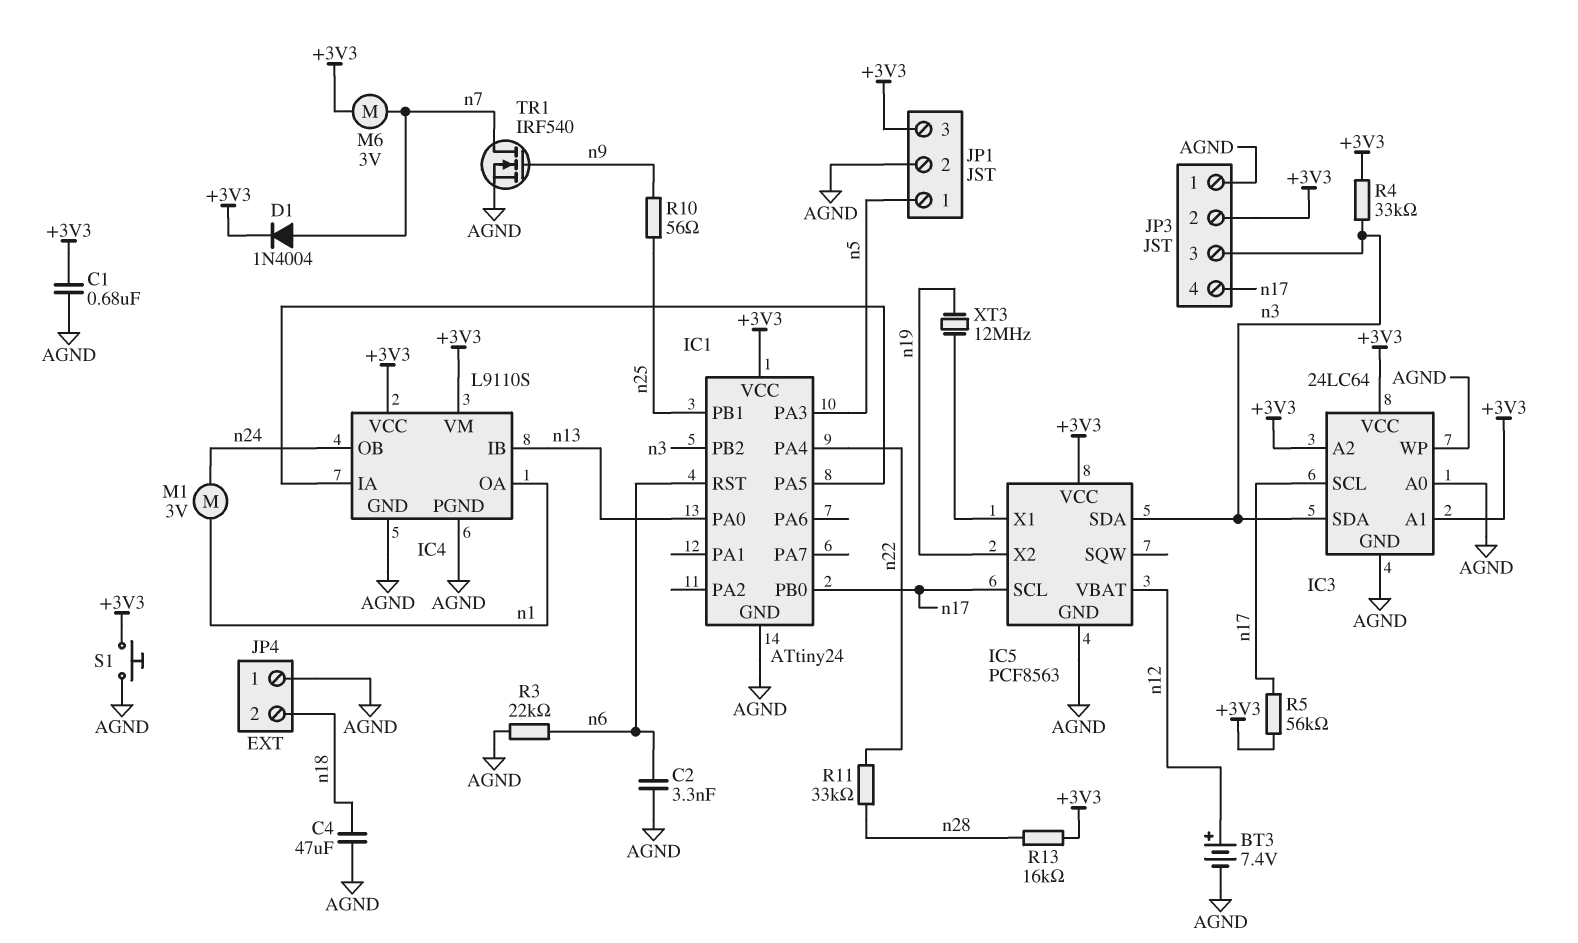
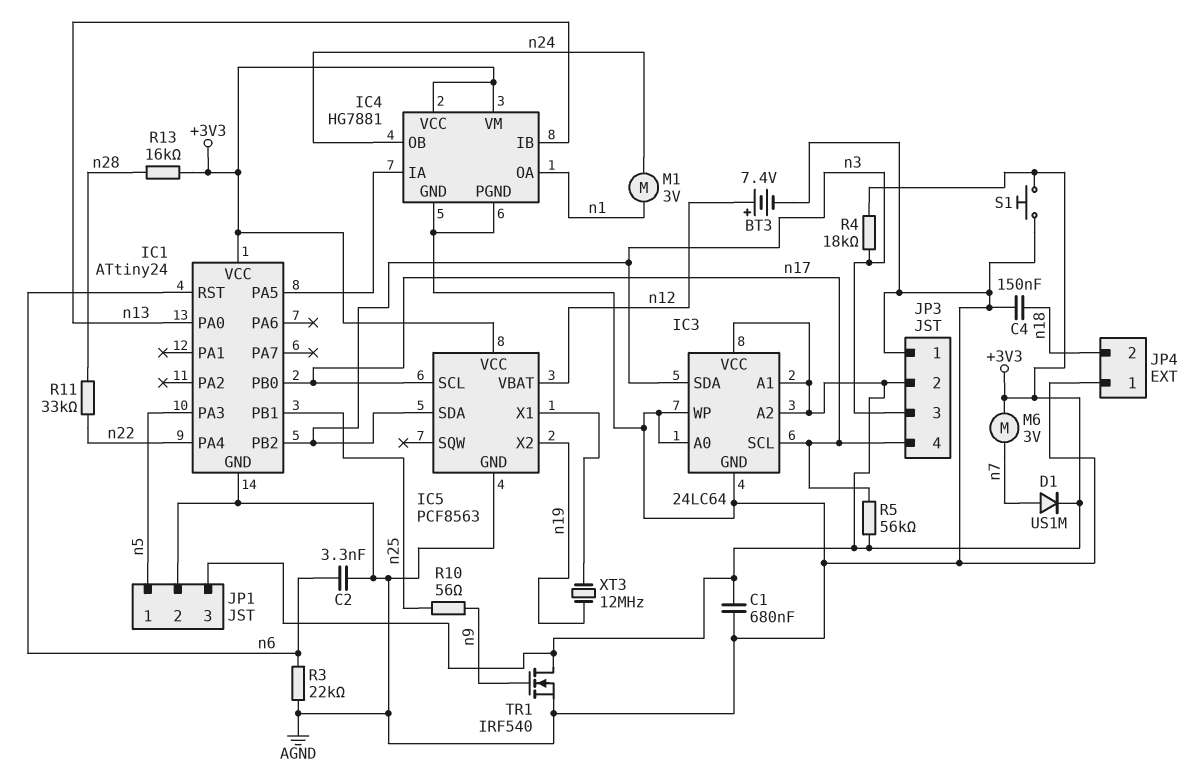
C4: 47uF (AGND, n18) -> 150nF (AGND, n18)
D1: diode 1N4004 (A n7, K +3V3) -> diode US1M (A n7, K +3V3)
IC4: L9110S -> HG7881
R4: 33k (+3V3, n3) -> 18k (+3V3, n3)
TR1: NMOS IRF540 (G n9, D n7, S AGND) -> NMOS IRF540 (G n9, D +3V3, S AGND)

